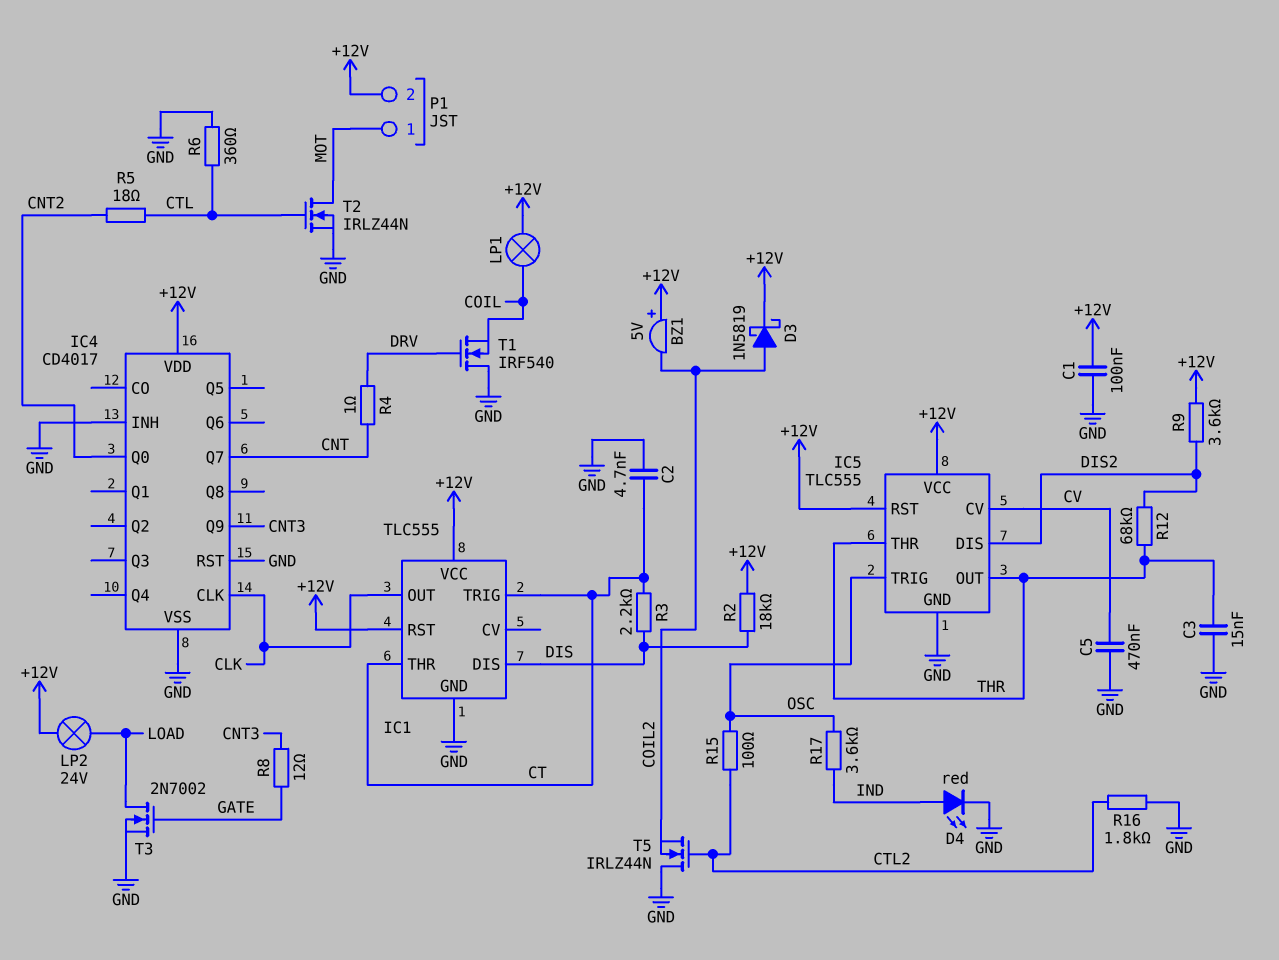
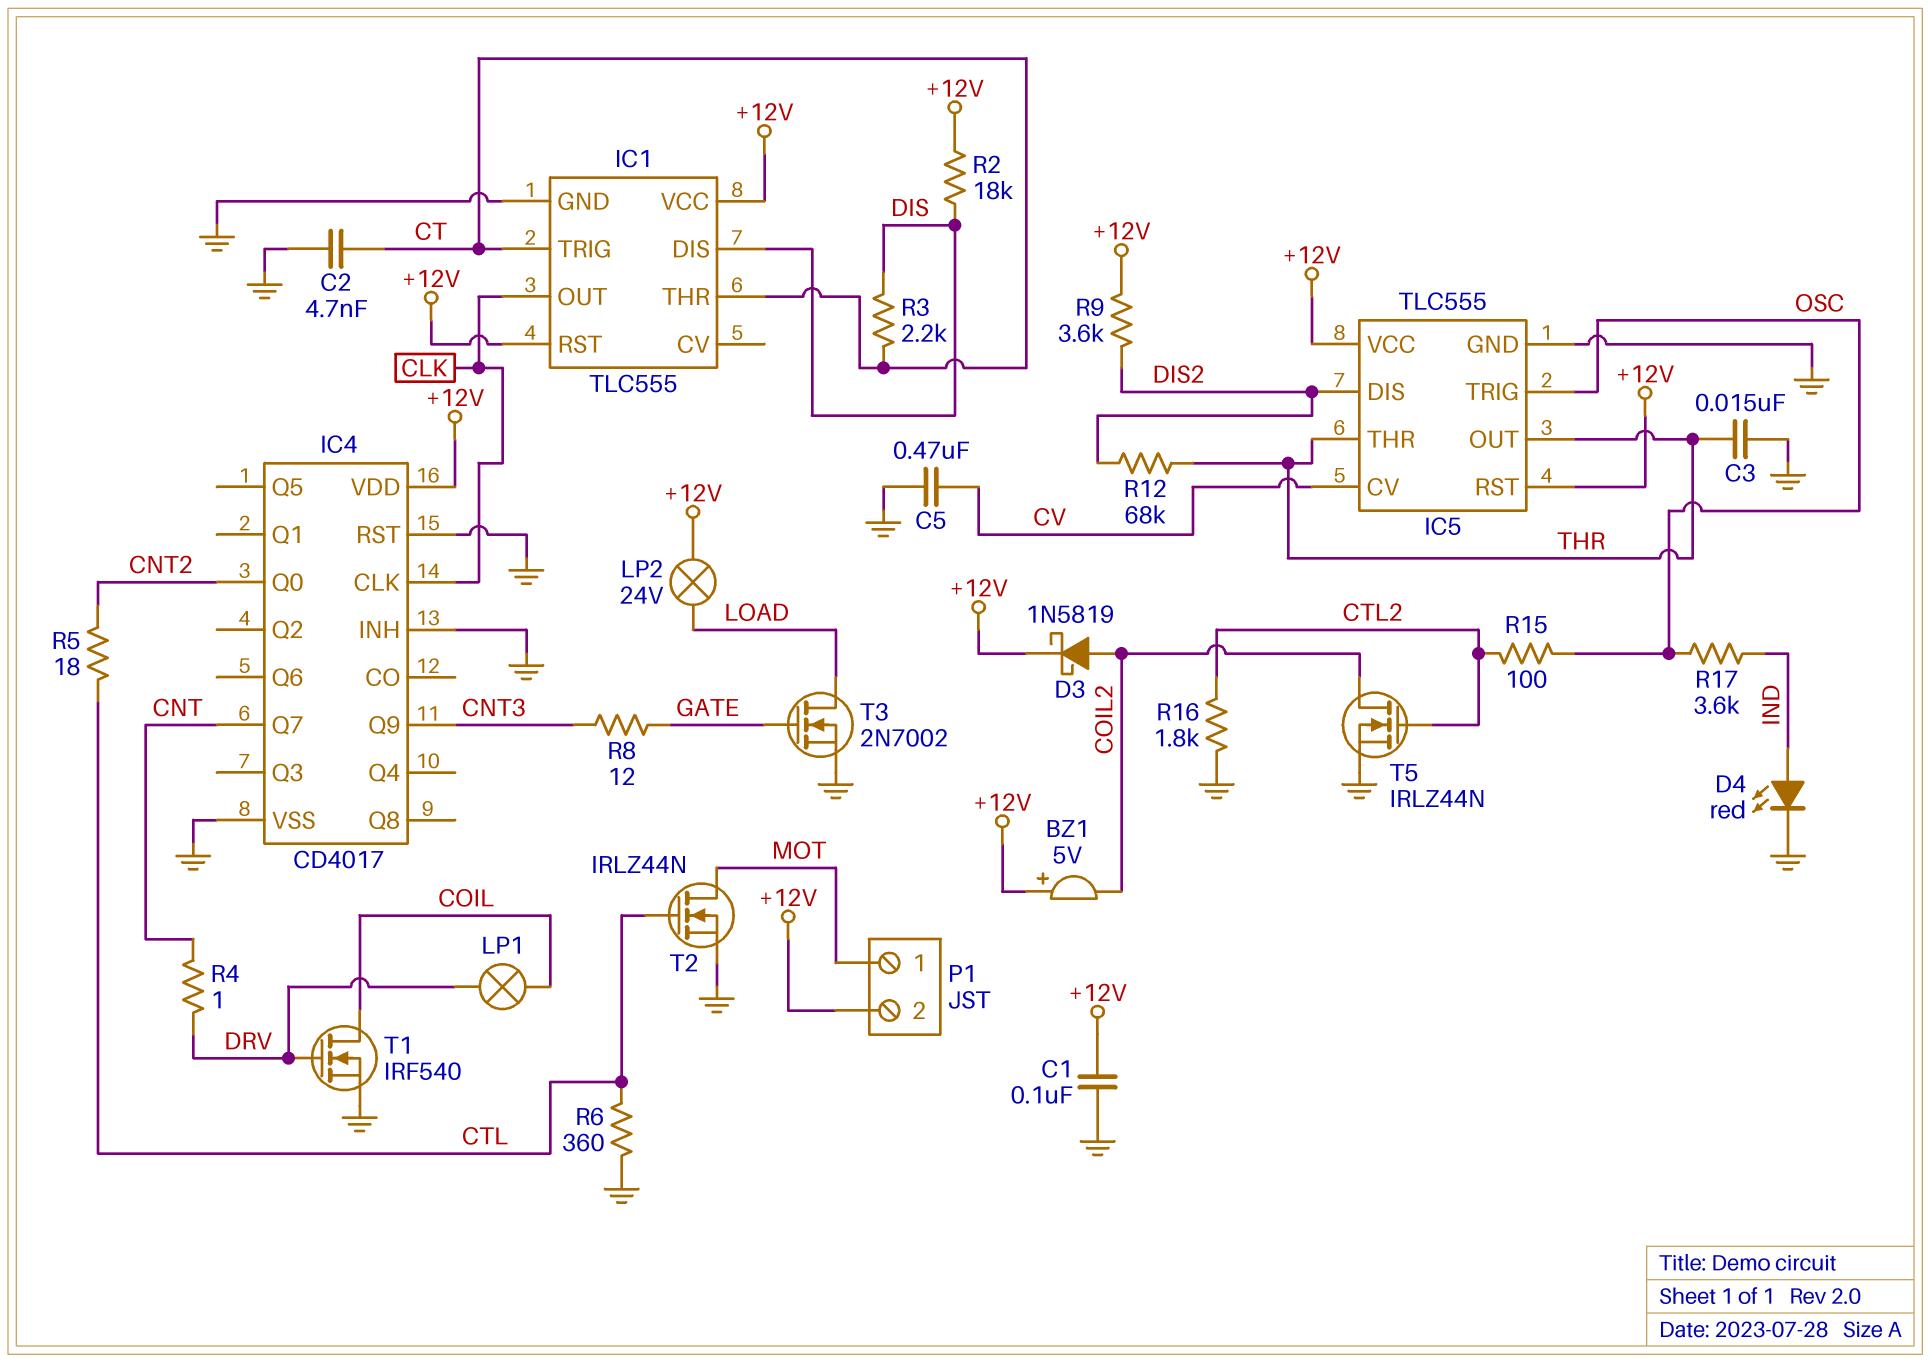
LP1: lamp (+12V, COIL) -> lamp (COIL, DRV)
T1: NMOS IRF540 (G DRV, D GND, S COIL) -> NMOS IRF540 (G DRV, D COIL, S GND)
T5: NMOS IRLZ44N (G CTL2, D GND, S COIL2) -> NMOS IRLZ44N (G CTL2, D COIL2, S GND)

